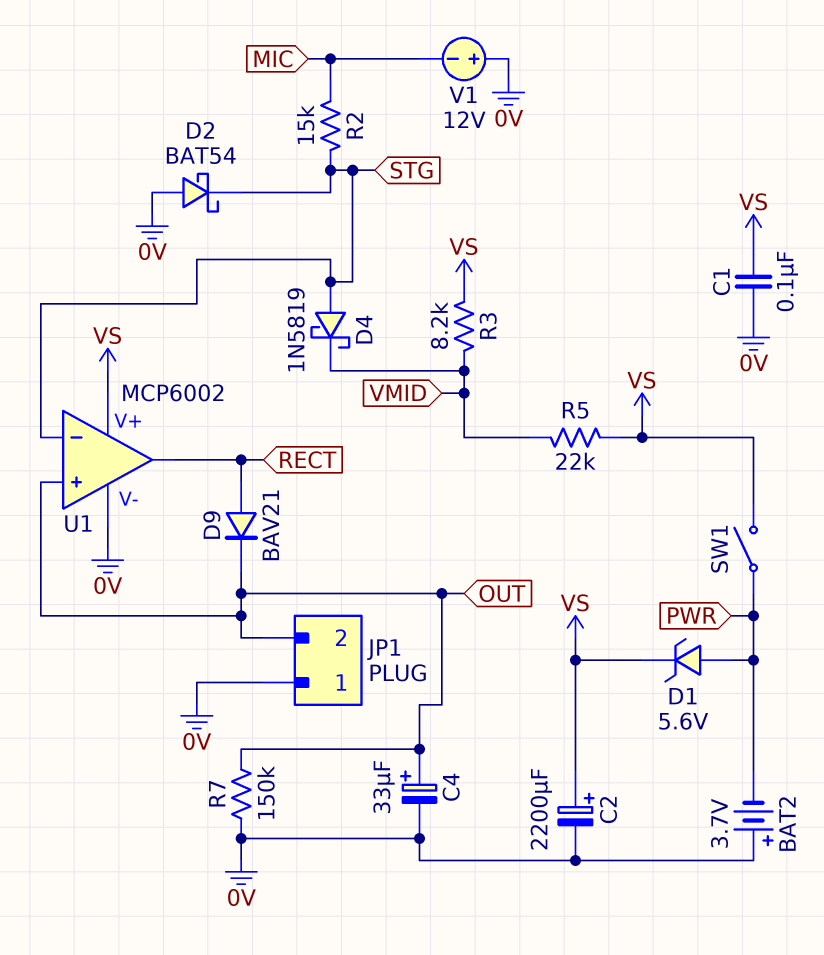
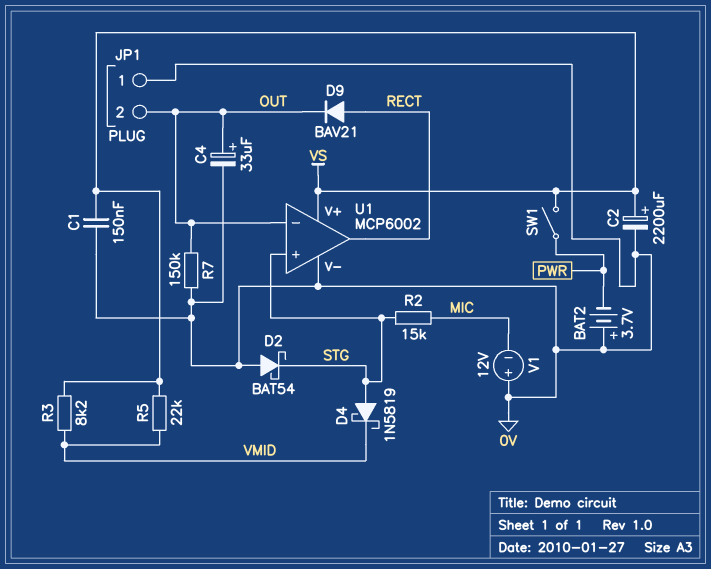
C1: 100nF (0V, VS) -> 150nF (0V, VS)
D1: zener 5.6V (A PWR, K VS) -> none
U1 pin in+: OUT -> STG
U1 pin in-: STG -> OUT

